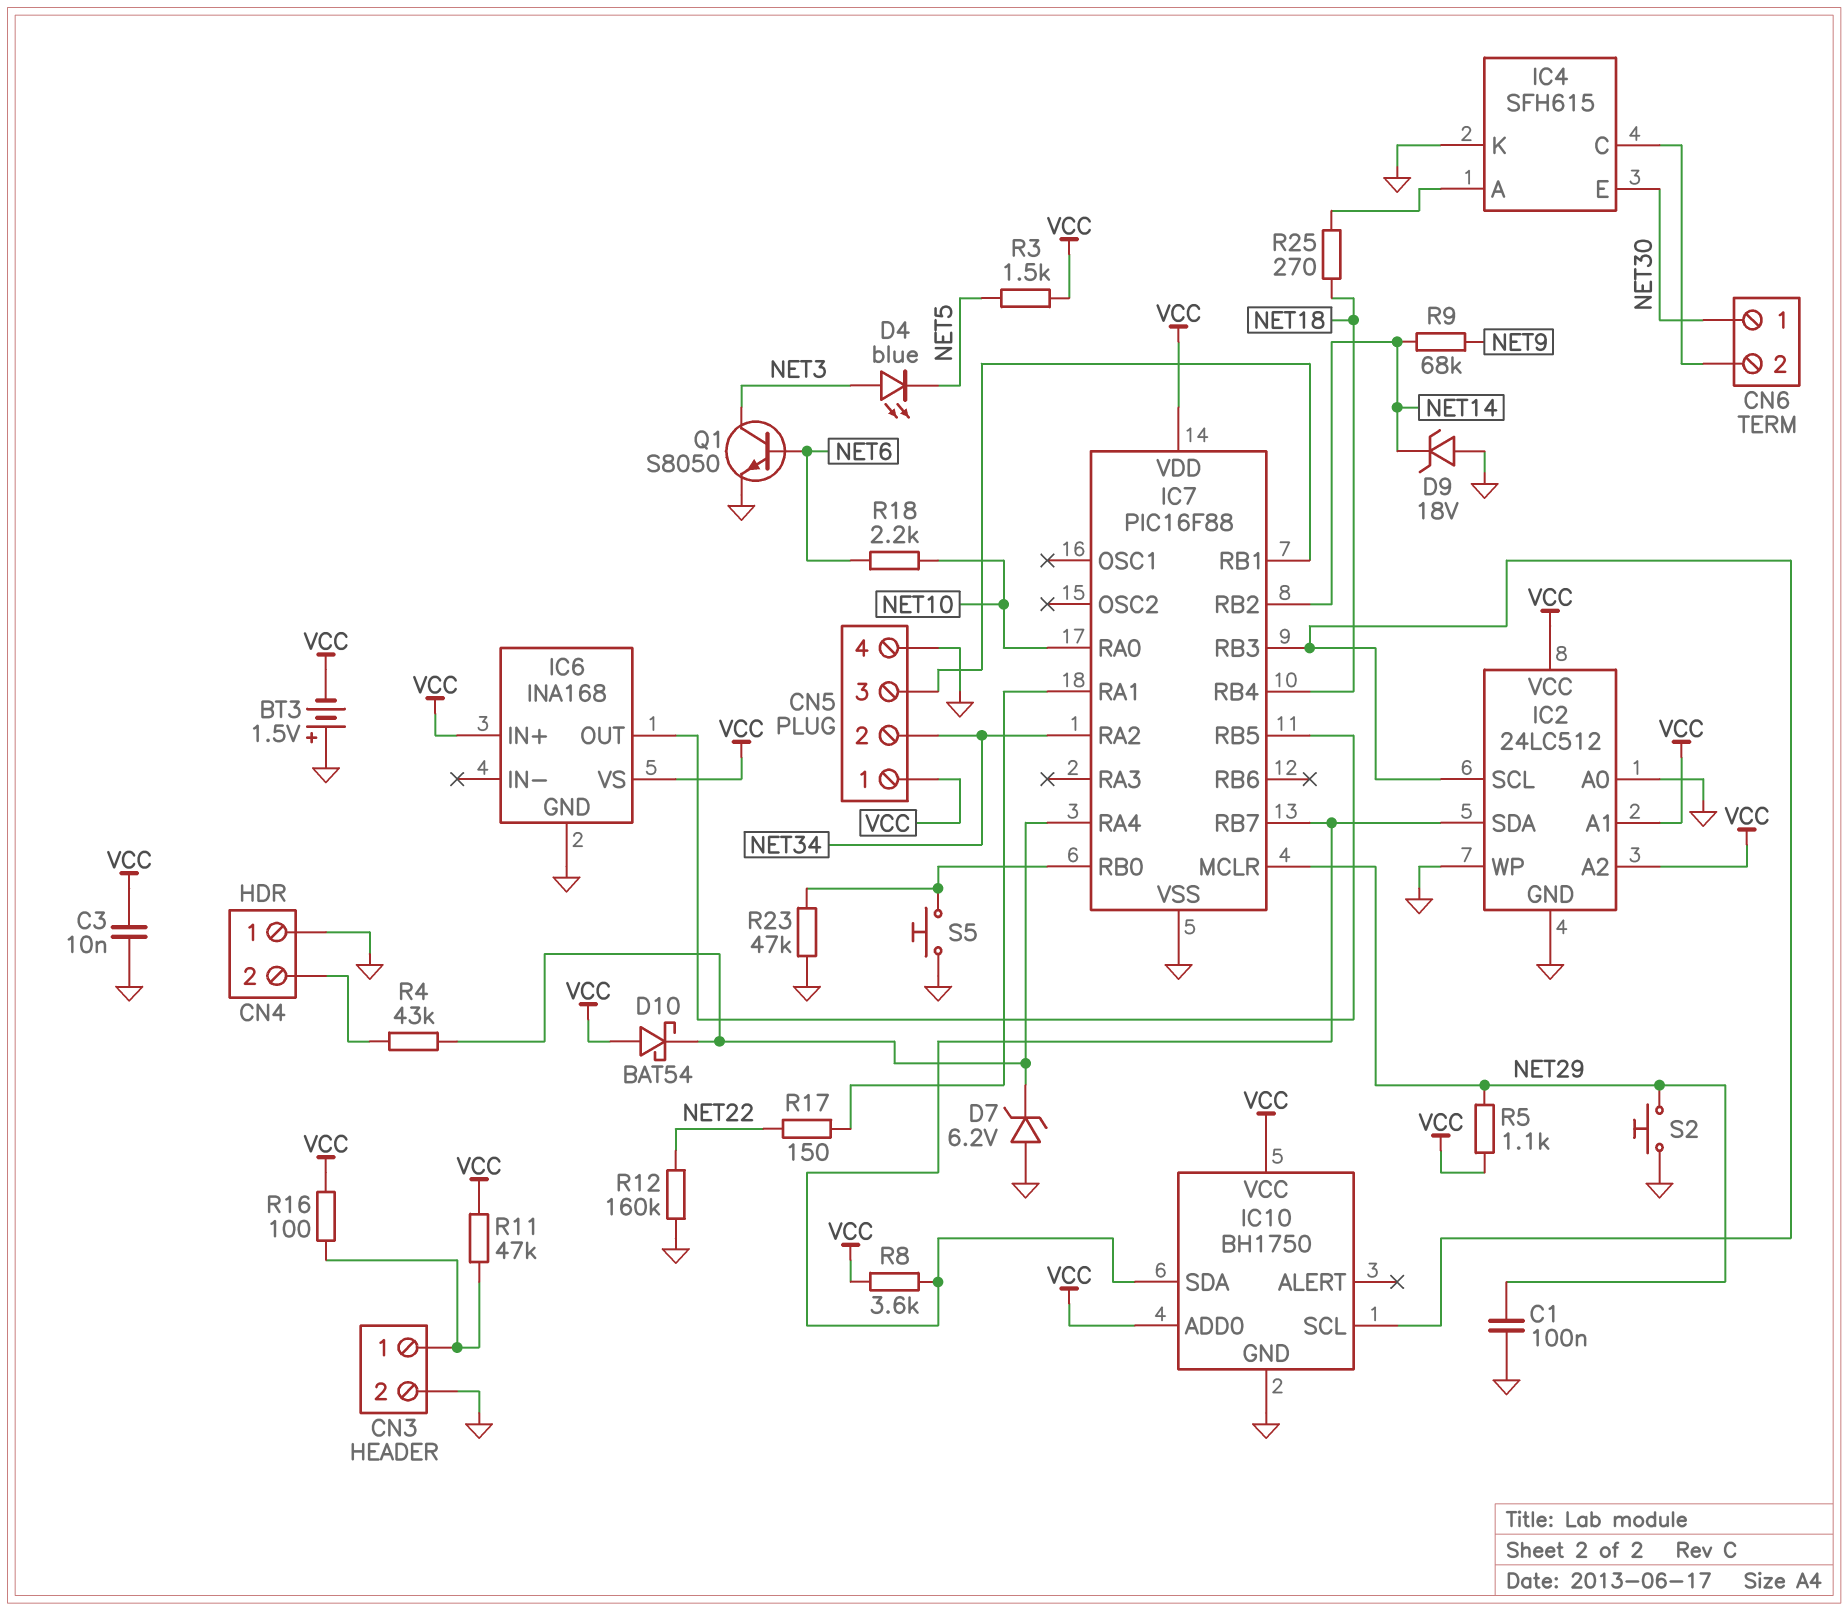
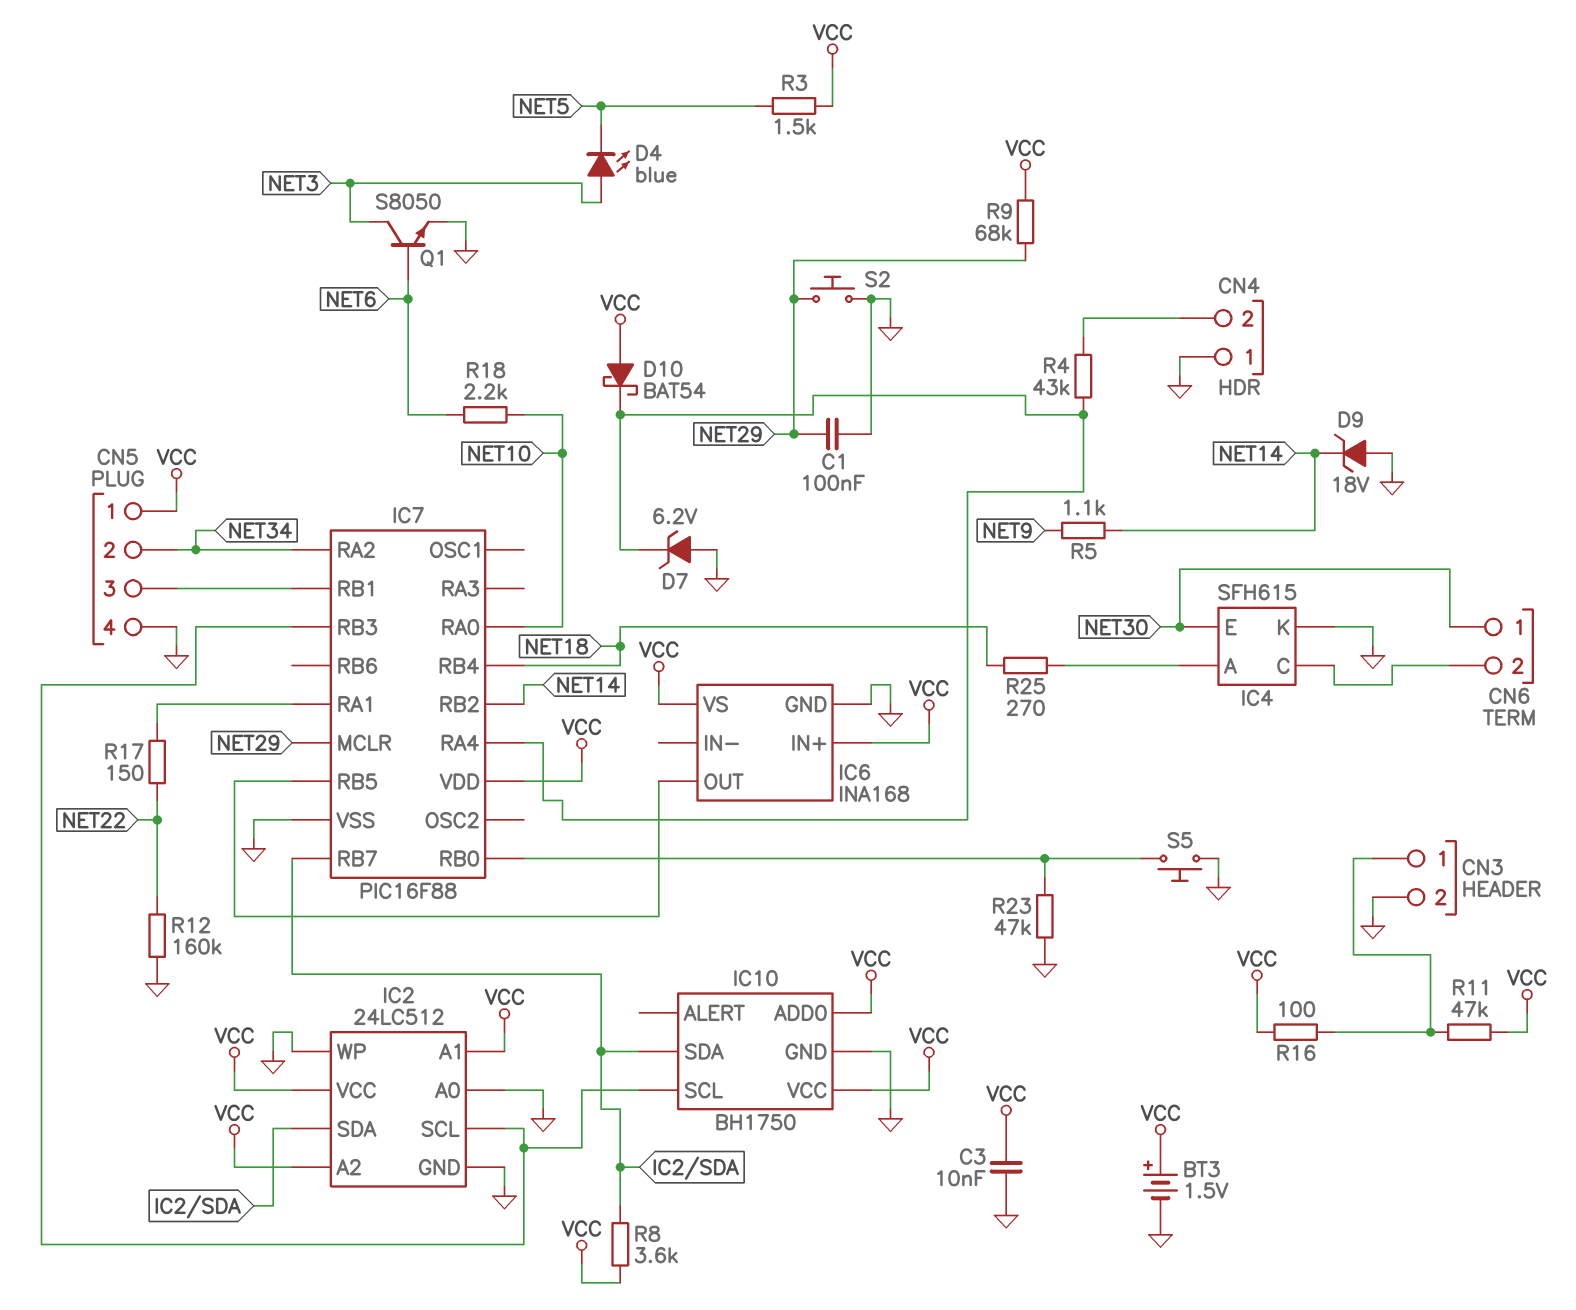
BT3: 1.5V (plus GND, minus VCC) -> 1.5V (plus VCC, minus GND)
R5: 1.1k (NET29, VCC) -> 1.1k (NET9, NET14)
R9: 68k (NET9, NET14) -> 68k (NET29, VCC)

